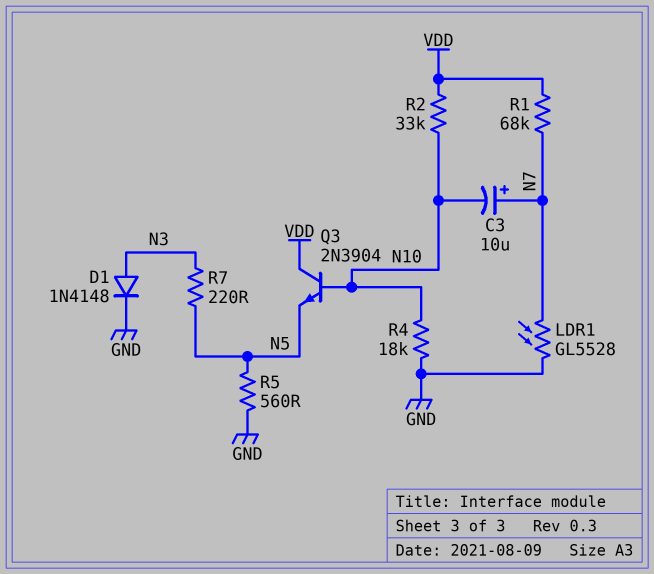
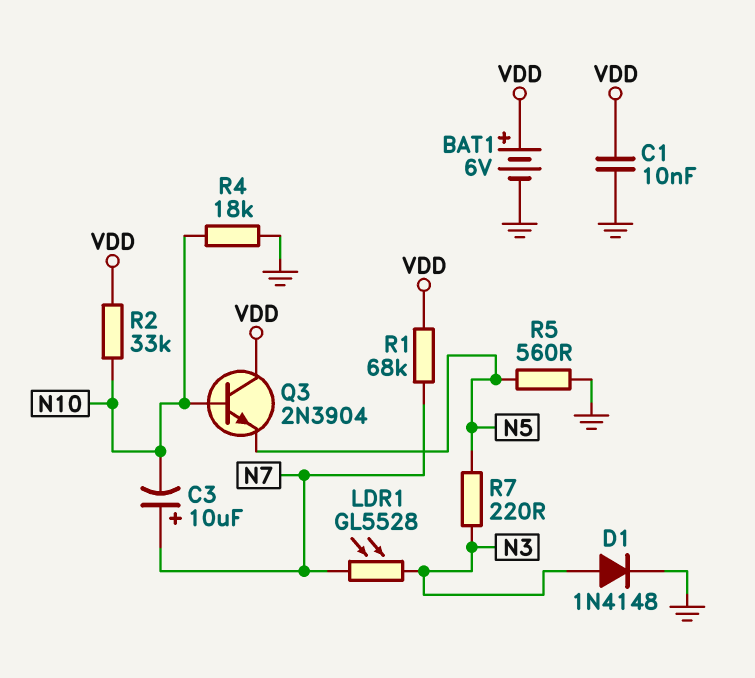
BAT1: none -> 6V (plus VDD, minus GND)
C1: none -> 10nF (GND, VDD)
LDR1: GL5528 (GND, N7) -> GL5528 (N3, N7)

